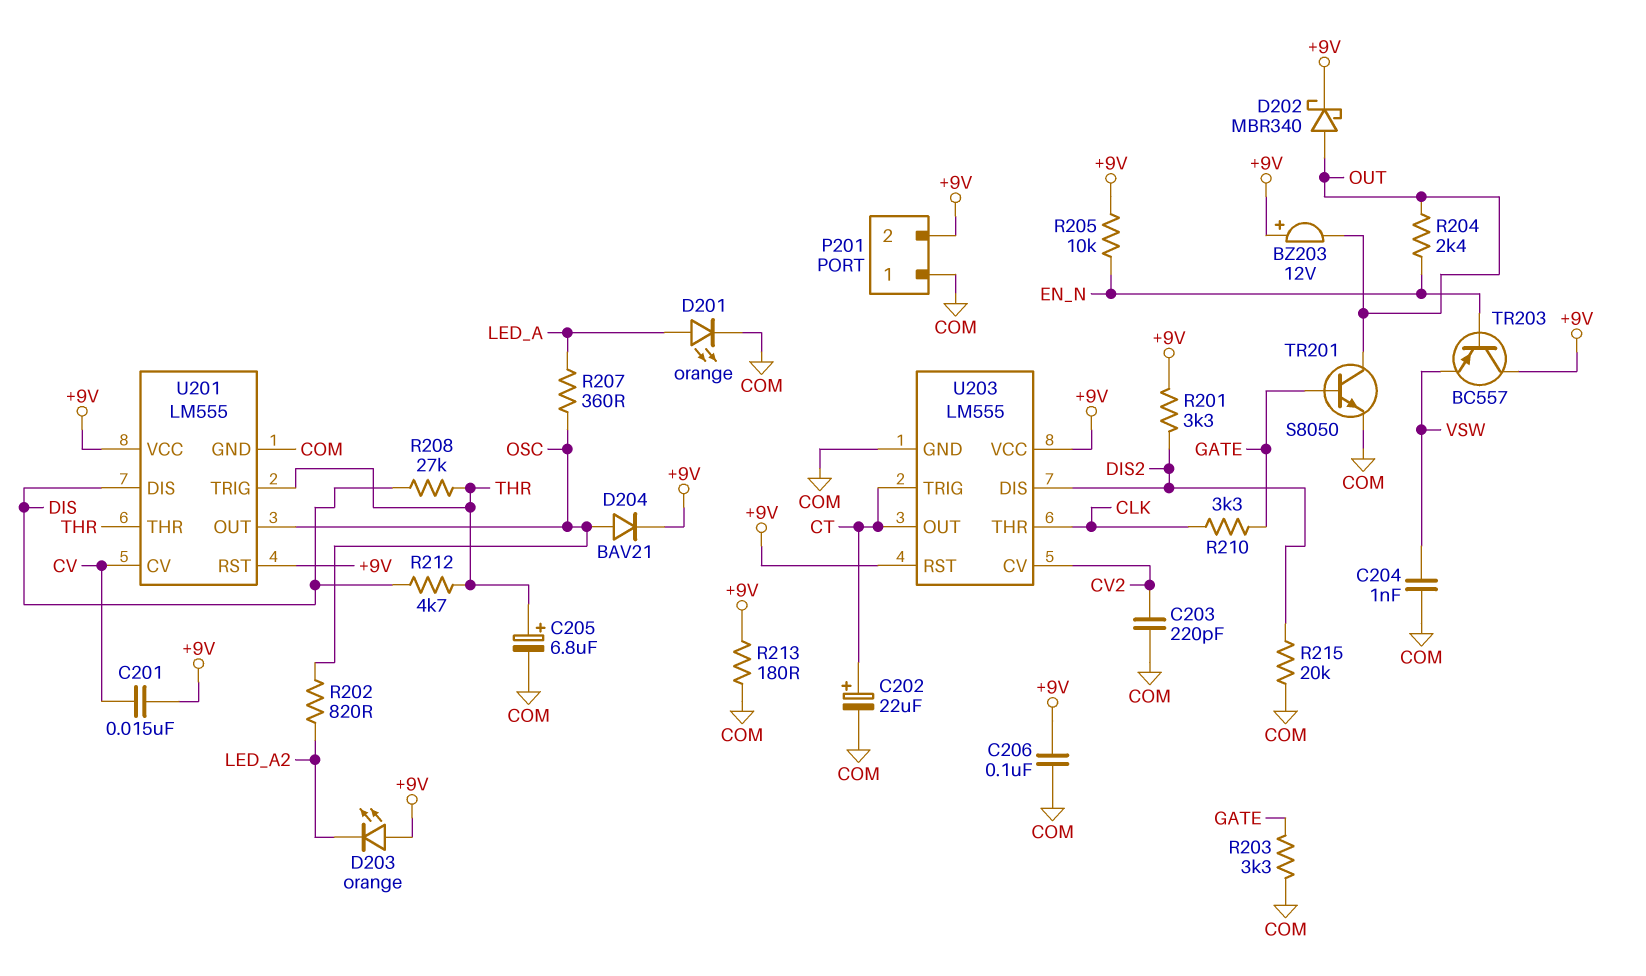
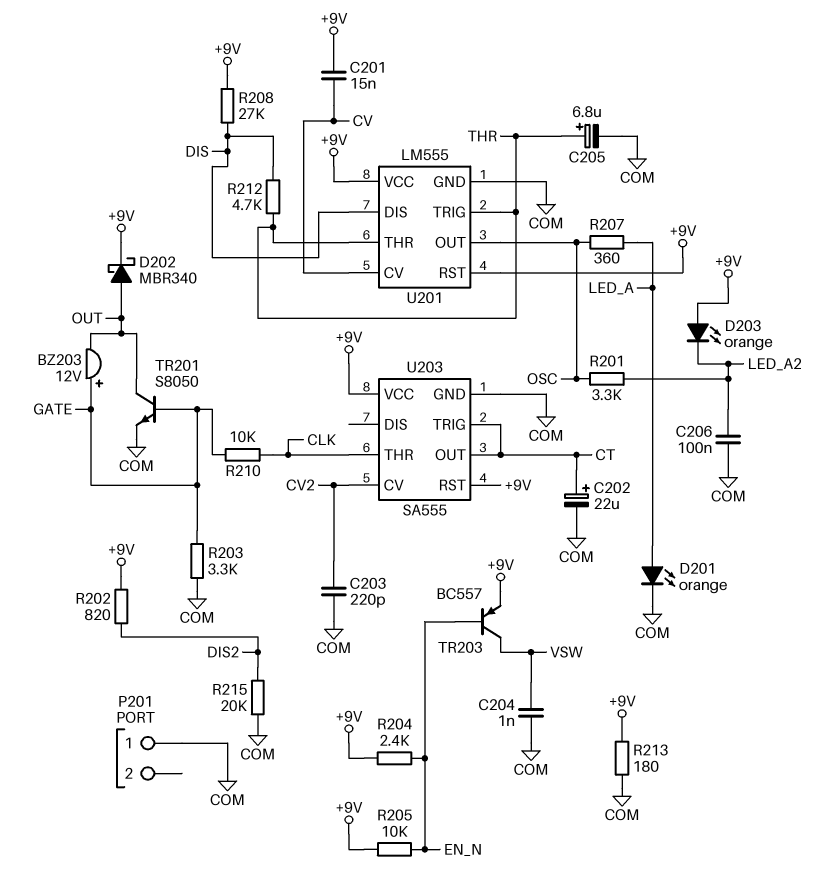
BZ203: buzzer 12V (plus +9V, minus OUT) -> buzzer 12V (plus GATE, minus OUT)
C206: 100nF (+9V, COM) -> 100nF (COM, LED_A2)
D204: diode BAV21 (A OSC, K +9V) -> none
P201 pin 2: +9V -> none
R201: 3.3k (+9V, DIS2) -> 3.3k (LED_A2, OSC)
R202: 820 (LED_A2, OSC) -> 820 (+9V, DIS2)
R204: 2.4k (EN_N, OUT) -> 2.4k (+9V, EN_N)
R208: 27k (DIS, THR) -> 27k (+9V, DIS)
R210: 3.3k (CLK, GATE) -> 10k (CLK, GATE)
TR203: PNP BC557 (B EN_N, C +9V, E VSW) -> PNP BC557 (B EN_N, C VSW, E +9V)
U203: LM555 -> SA555
U203 pin DIS: DIS2 -> none

